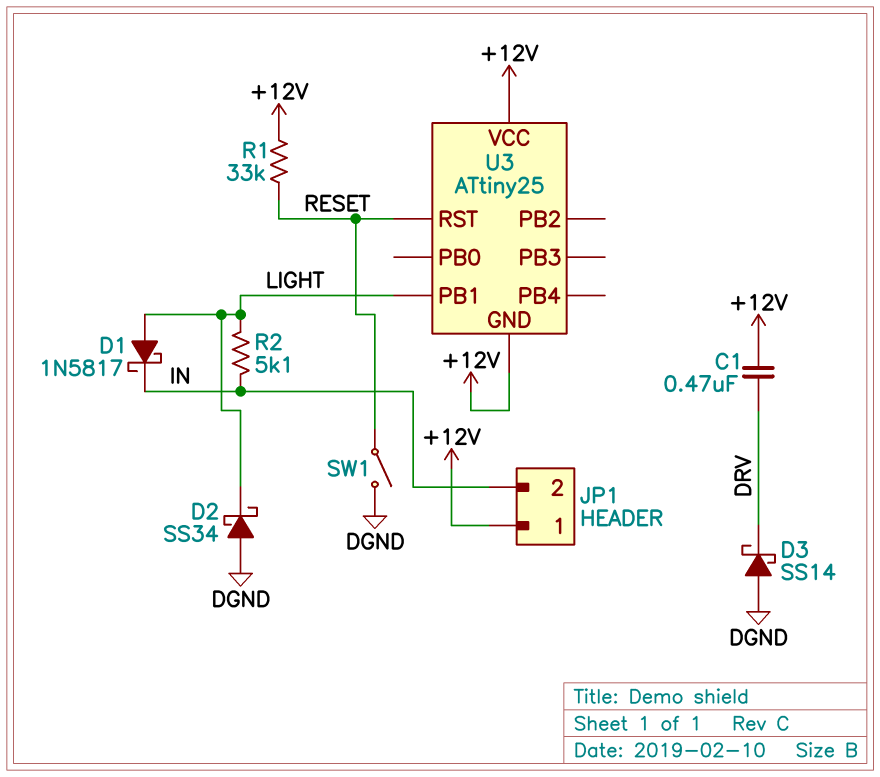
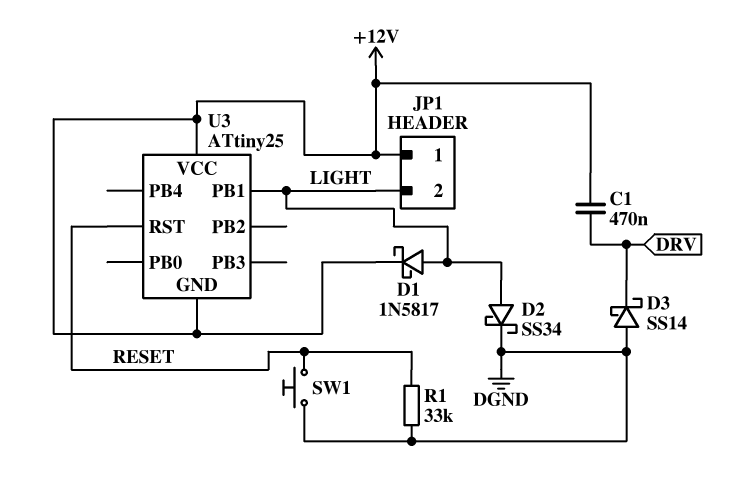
D1: schottky 1N5817 (A LIGHT, K IN) -> schottky 1N5817 (A LIGHT, K +12V)
D2: schottky SS34 (A DGND, K LIGHT) -> schottky SS34 (A LIGHT, K DGND)
JP1 pin 2: IN -> LIGHT
R1: 33k (+12V, RESET) -> 33k (DGND, RESET)
R2: 5.1k (IN, LIGHT) -> none
SW1: switch (DGND, RESET) -> button (DGND, RESET)

